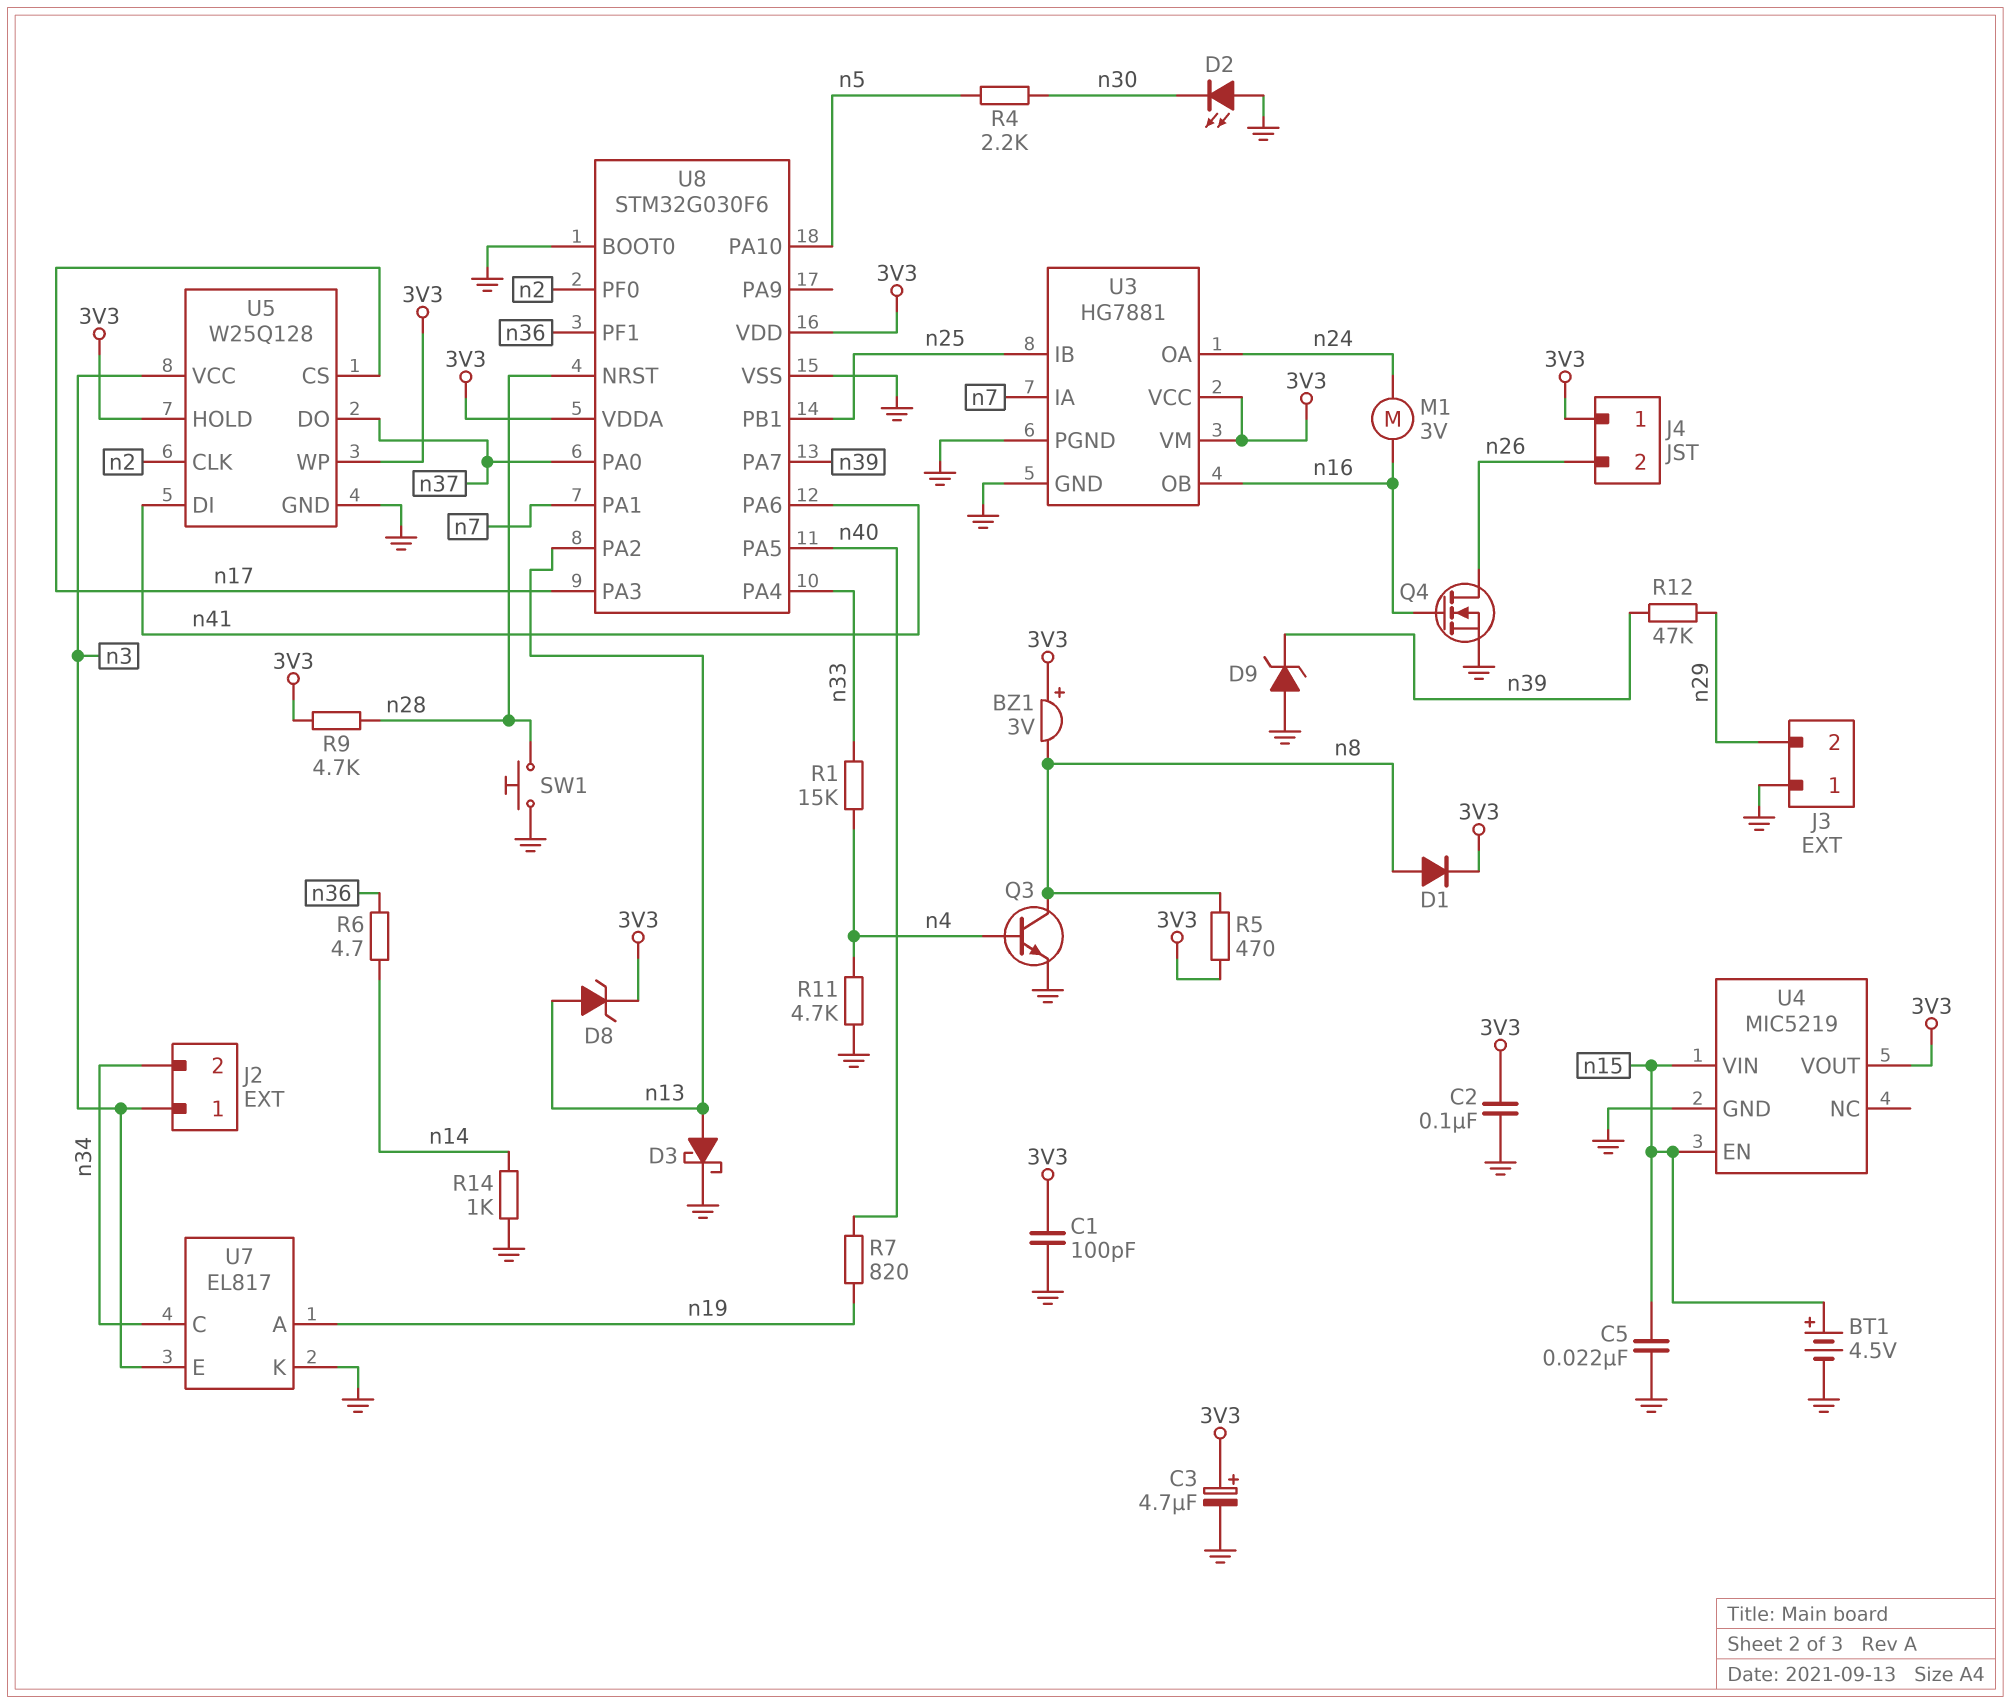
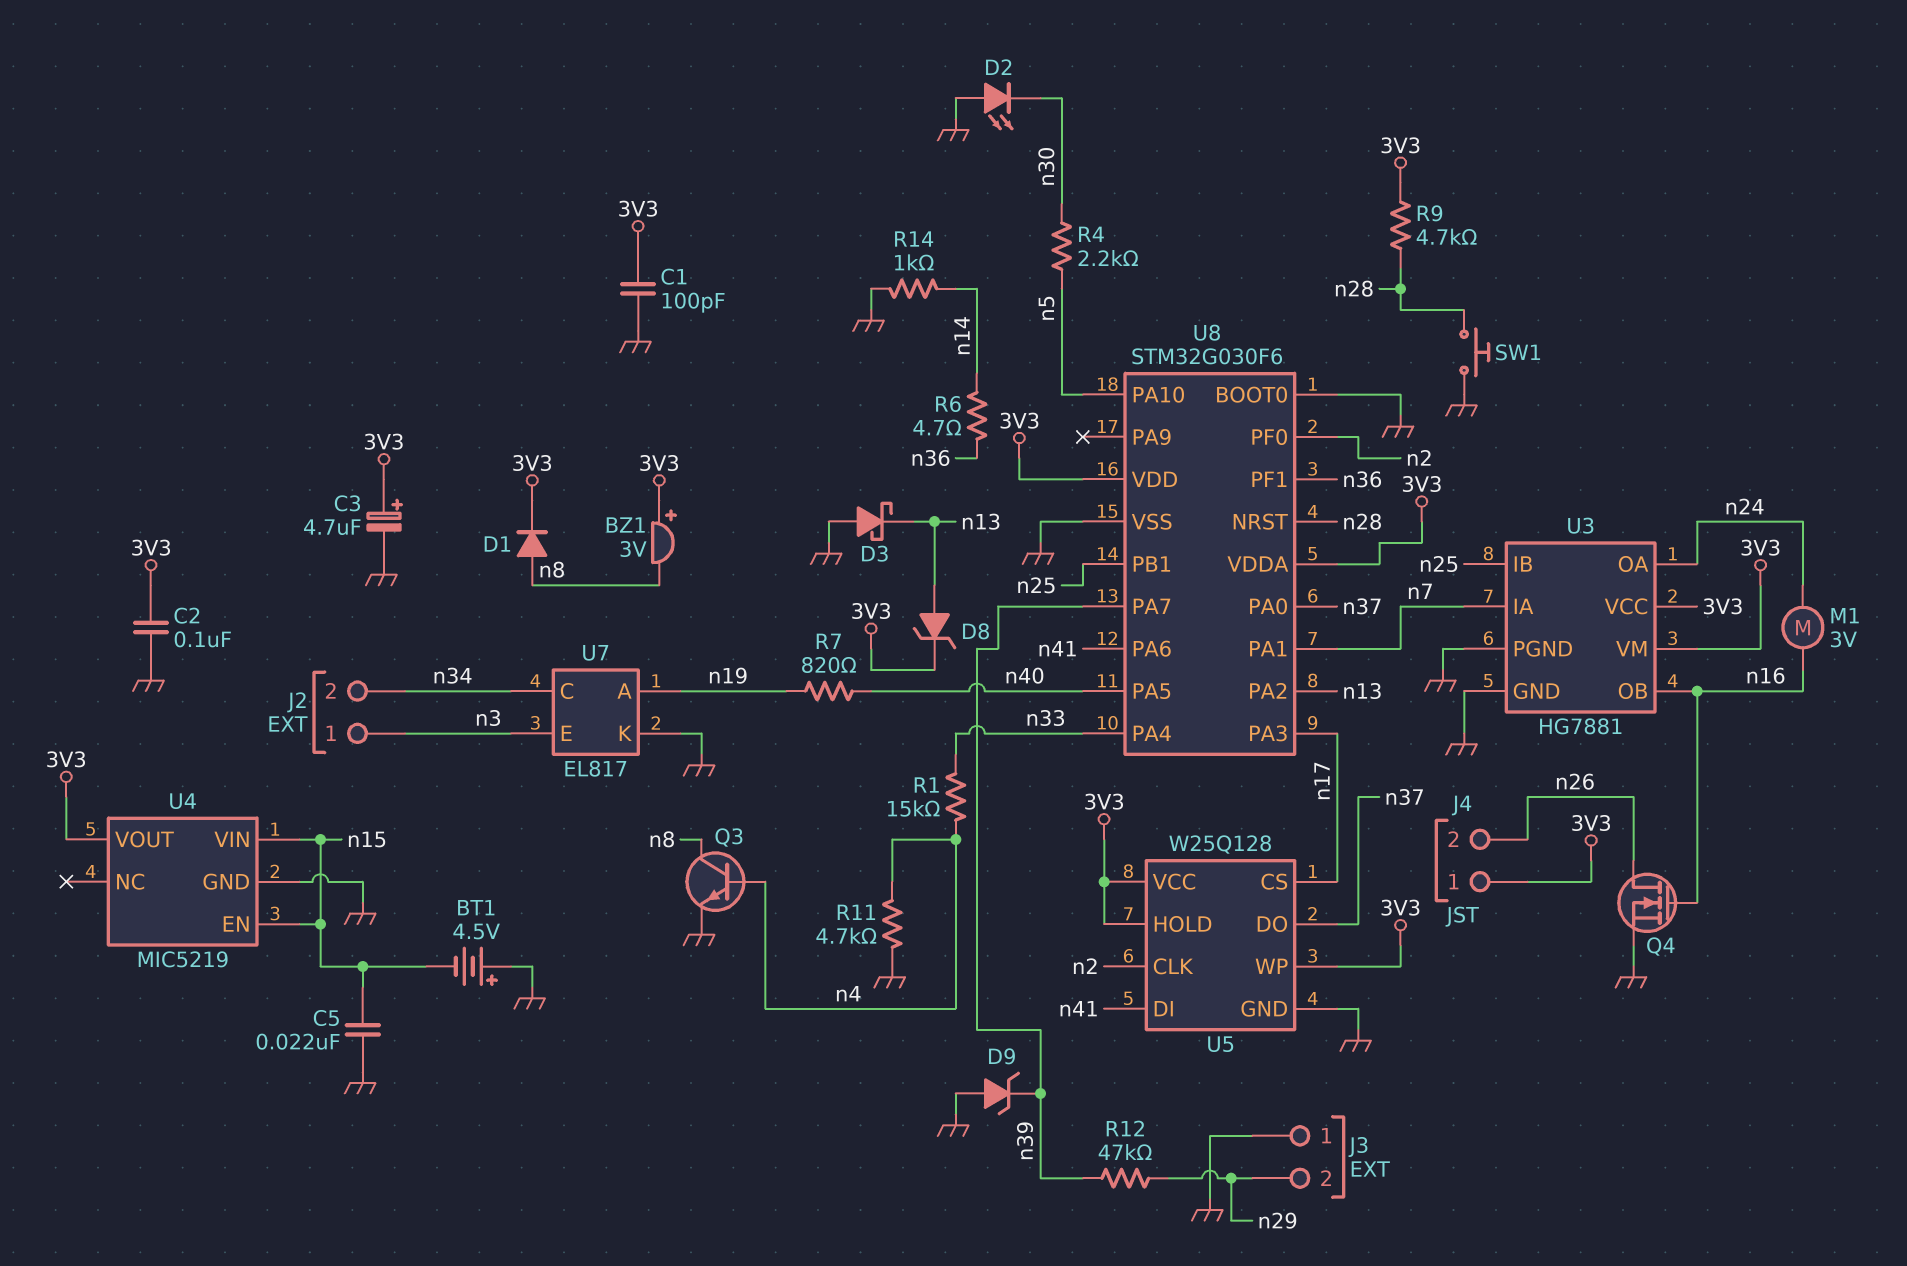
BT1: 4.5V (plus n15, minus GND) -> 4.5V (plus GND, minus n15)
D3: schottky (A n13, K GND) -> schottky (A GND, K n13)
R5: 470 (3V3, n8) -> none
U5 pin VCC: n3 -> 3V3

